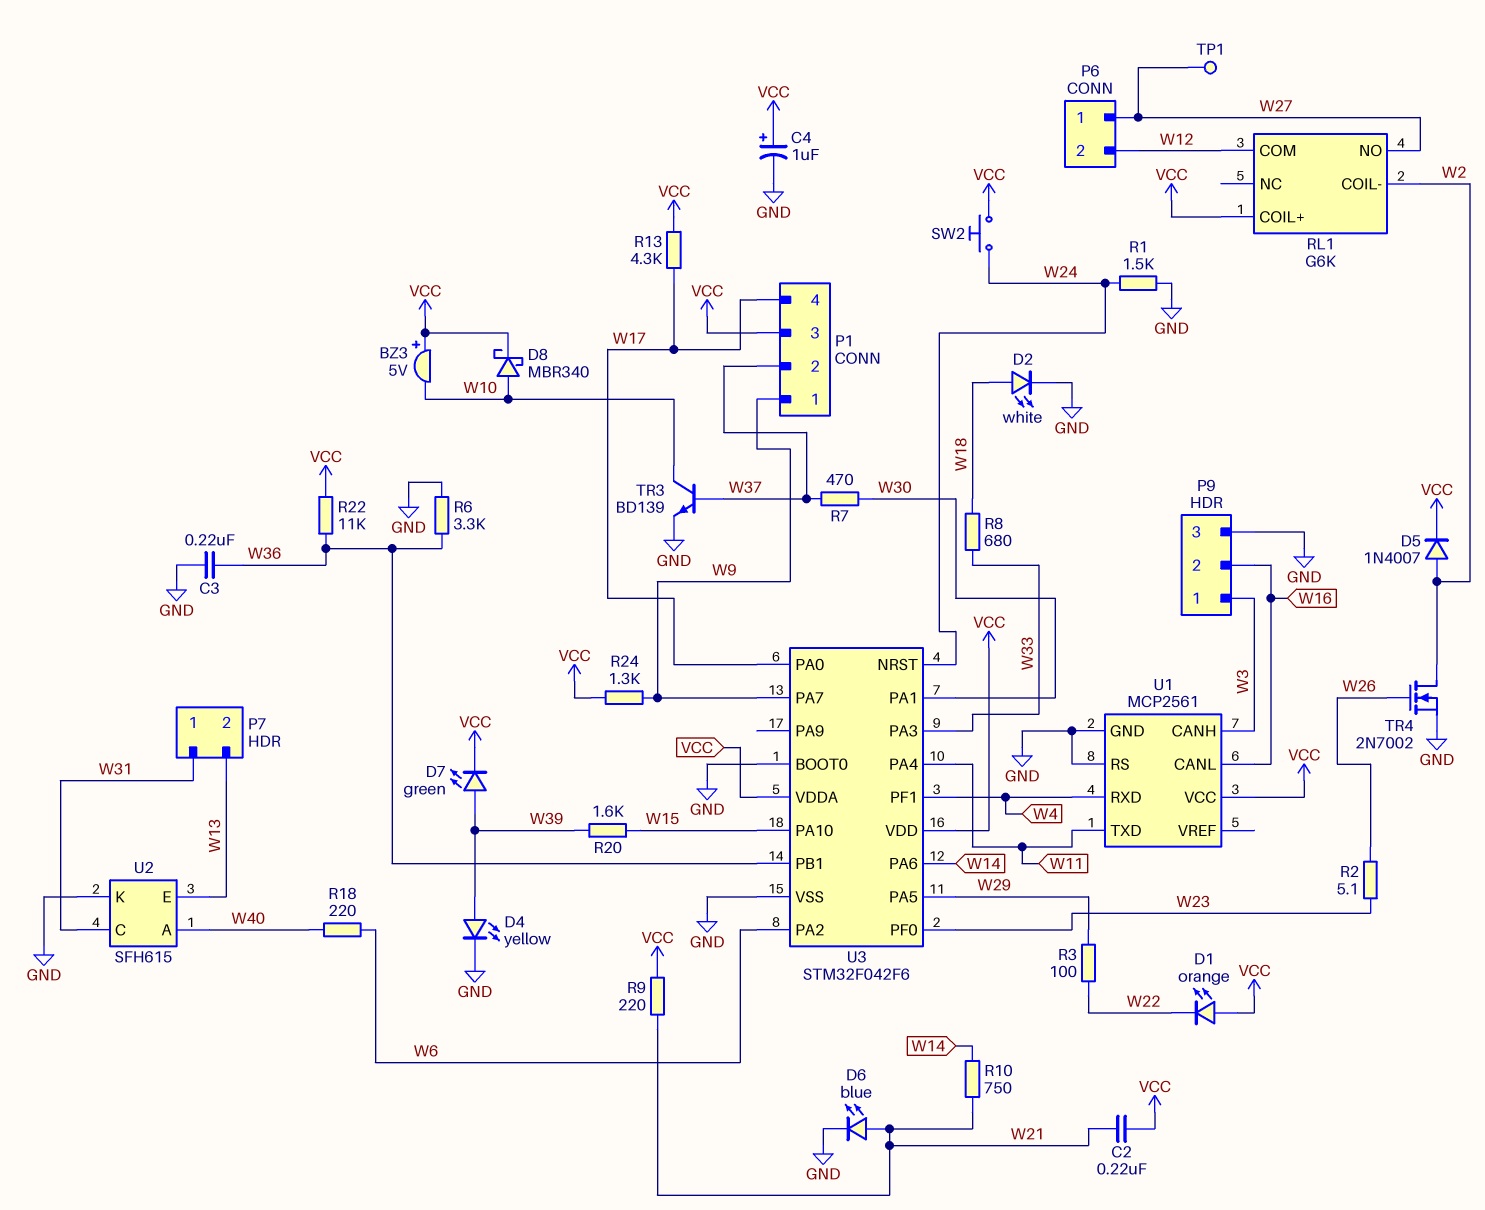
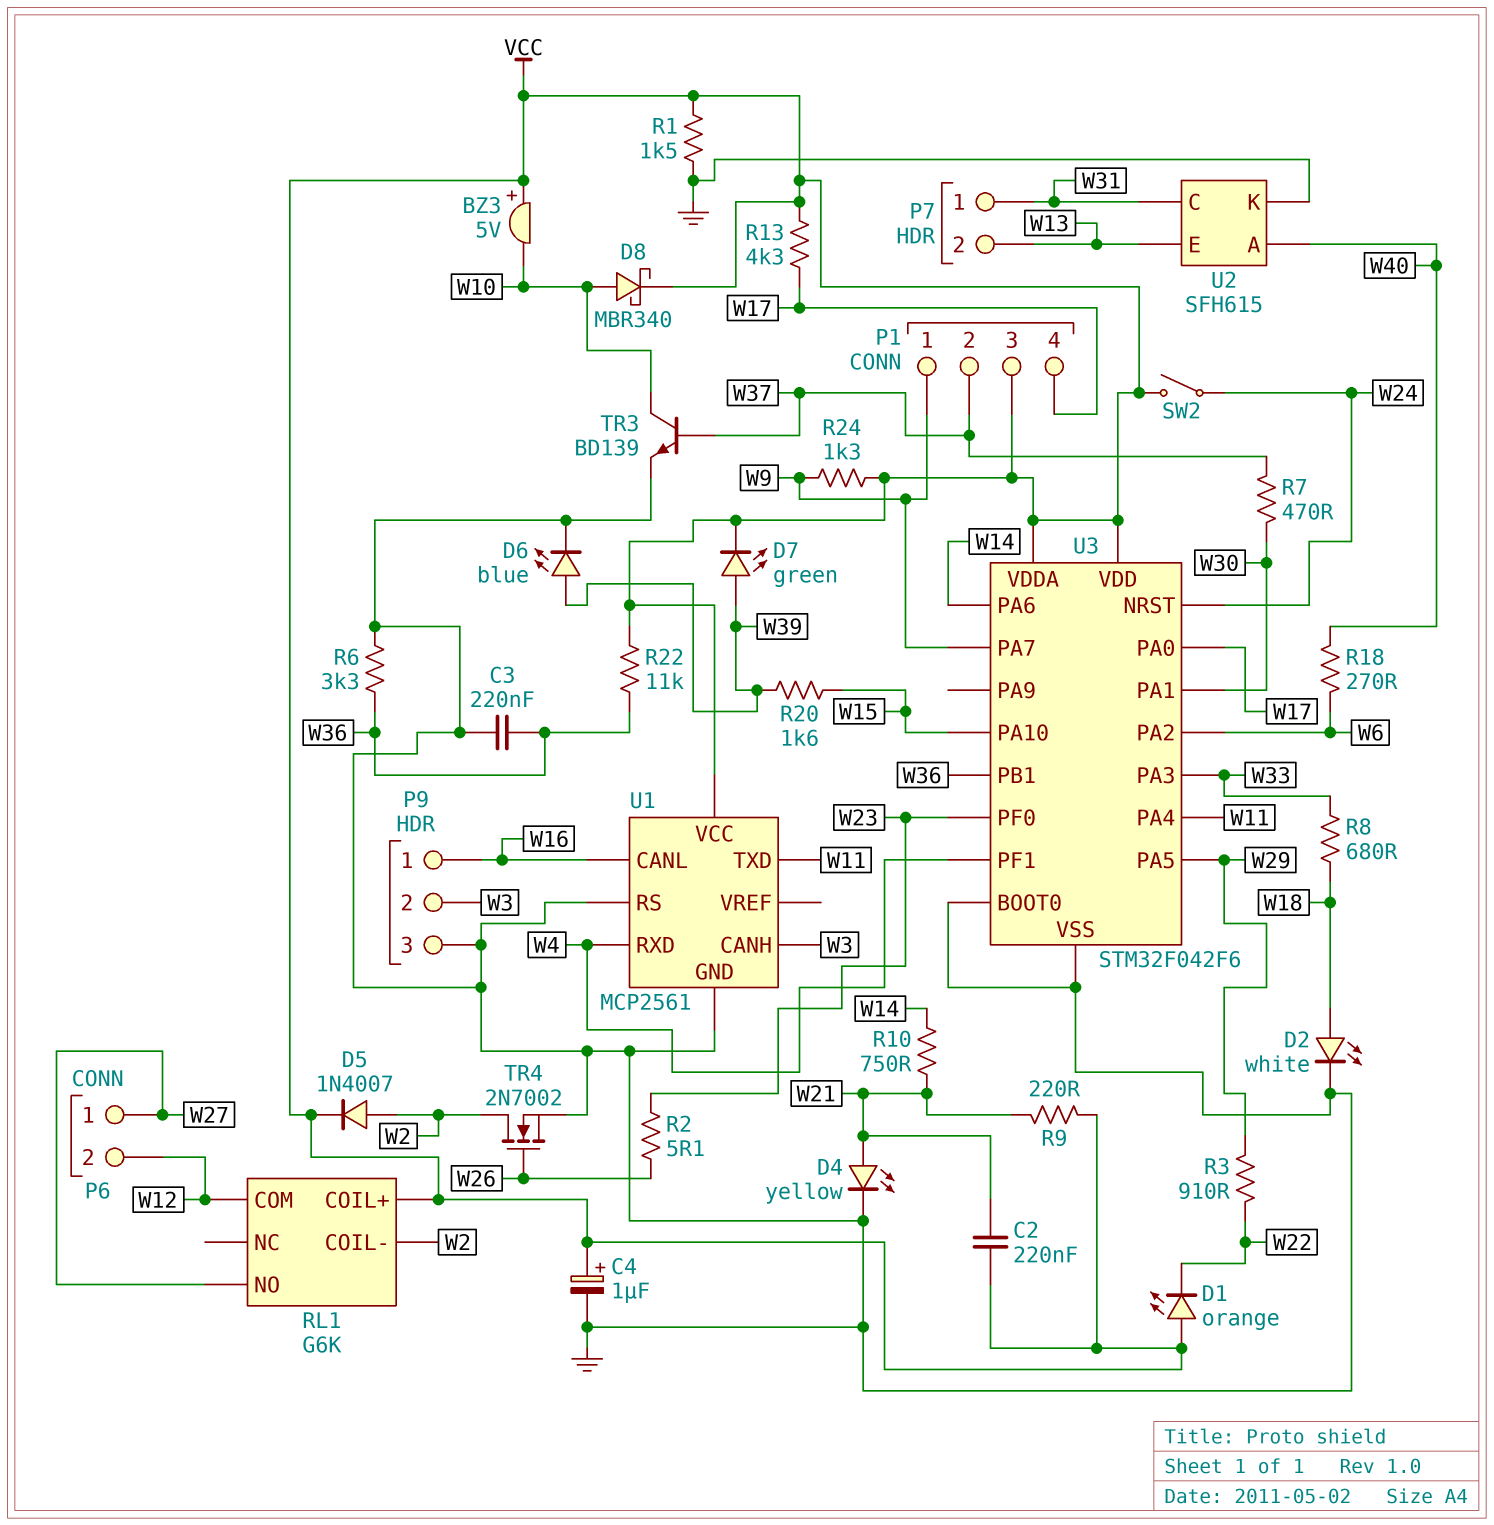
D4: LED yellow (A W39, K GND) -> LED yellow (A W21, K GND)
D6: LED blue (A W21, K GND) -> LED blue (A W39, K GND)
P9 pin 1: W3 -> W16
P9 pin 2: W16 -> W3
R1: 1.5k (GND, W24) -> 1.5k (GND, VCC)
R3: 100 (W22, W29) -> 910 (W22, W29)
R18: 220 (W6, W40) -> 270 (W6, W40)
SW2: button (VCC, W24) -> switch (VCC, W24)
TP1: test point (W27) -> none

